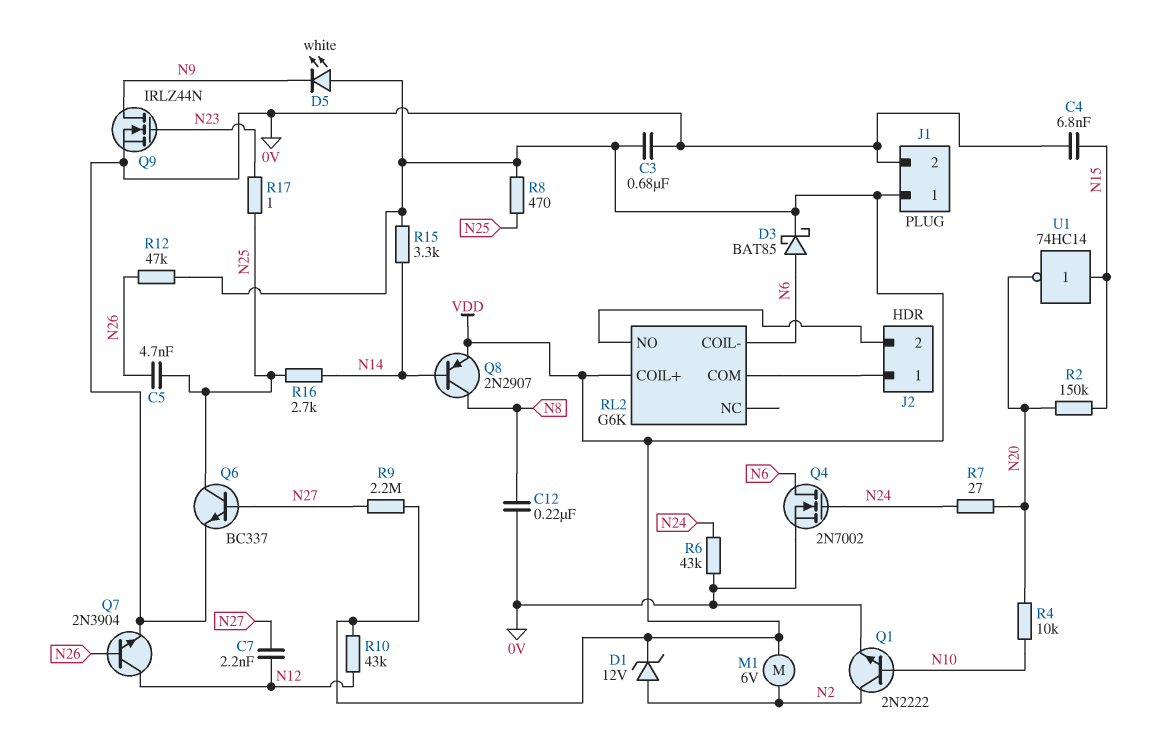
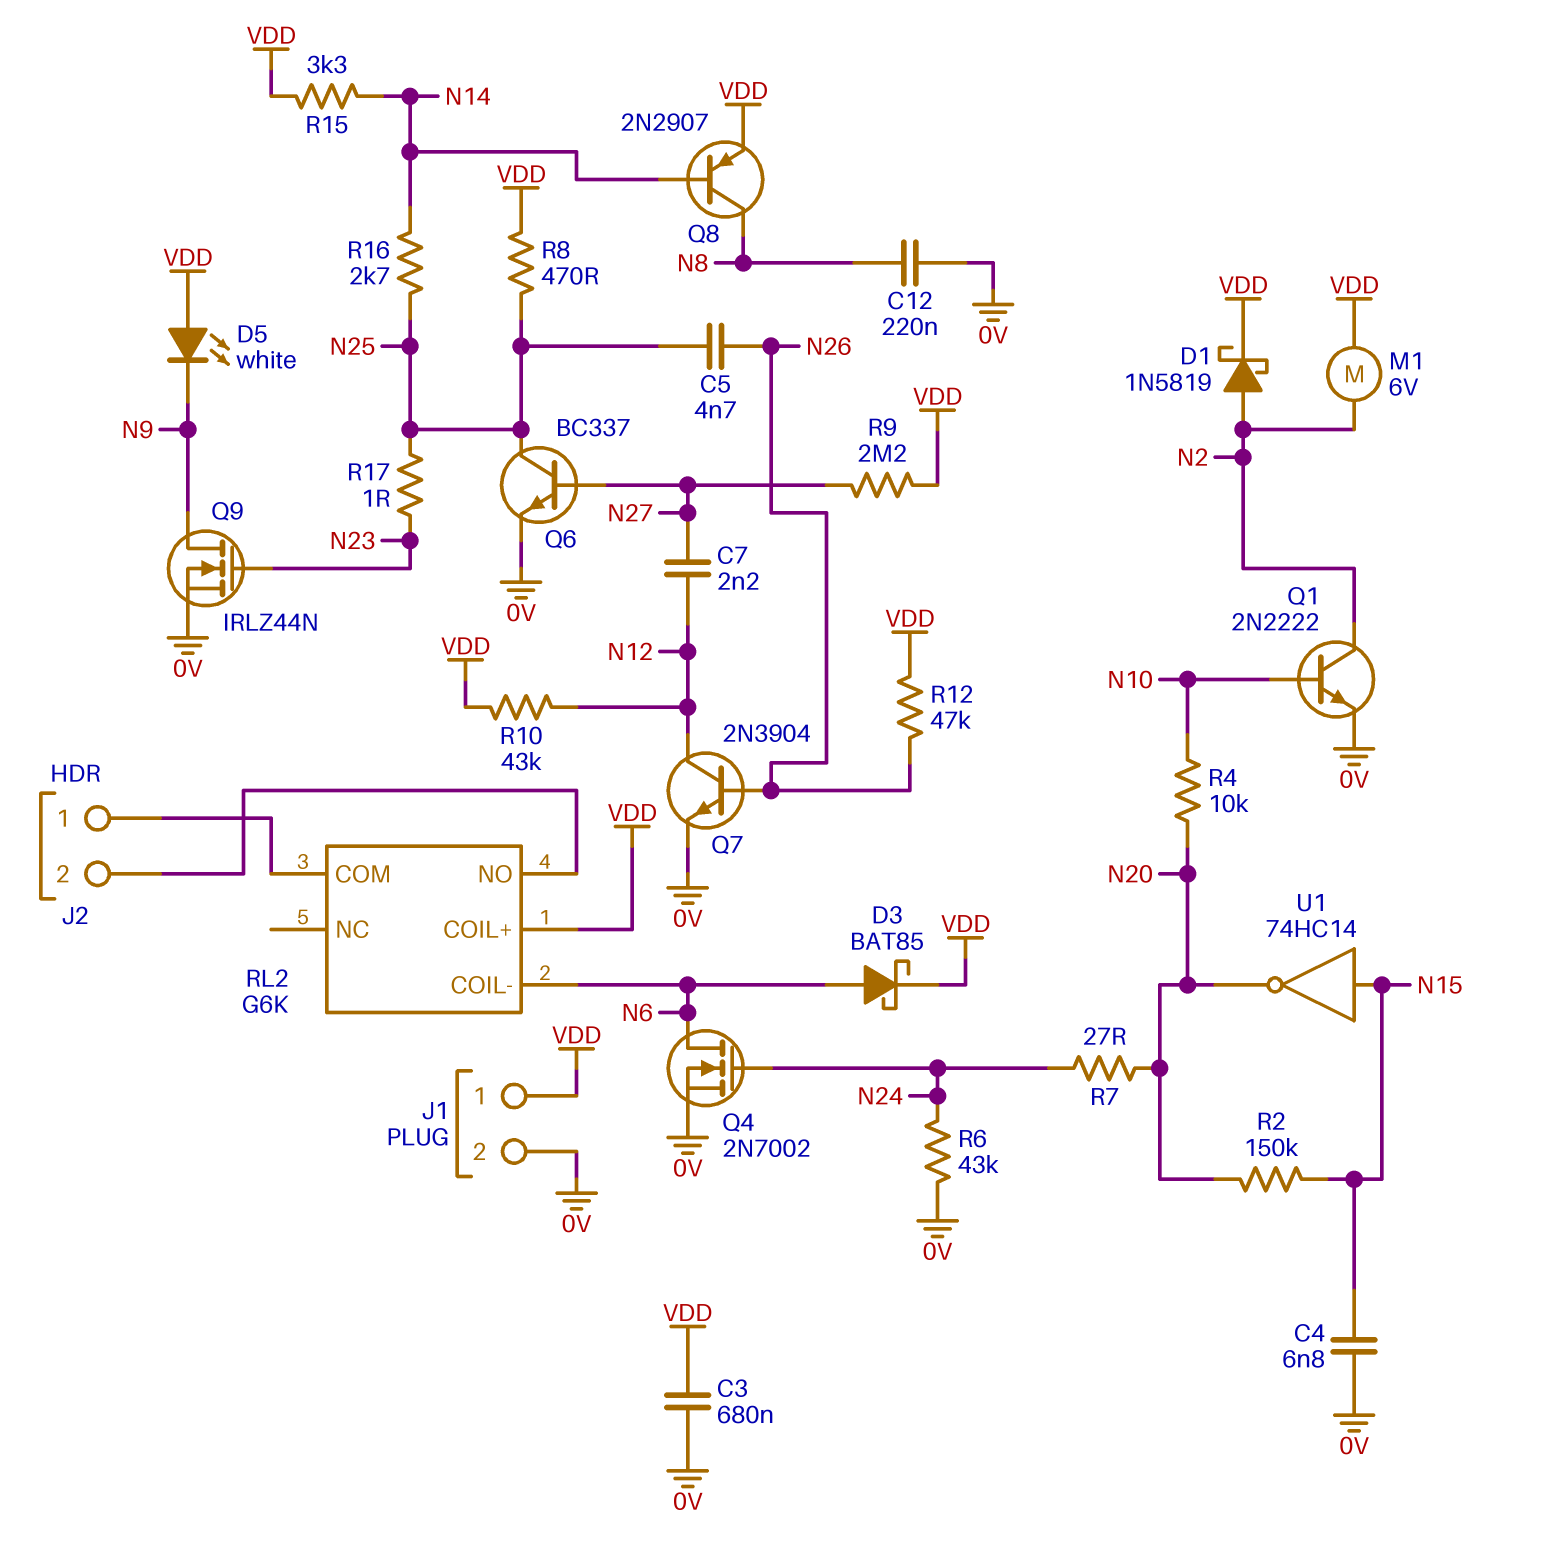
D1: zener 12V (A N2, K VDD) -> schottky 1N5819 (A N2, K VDD)

